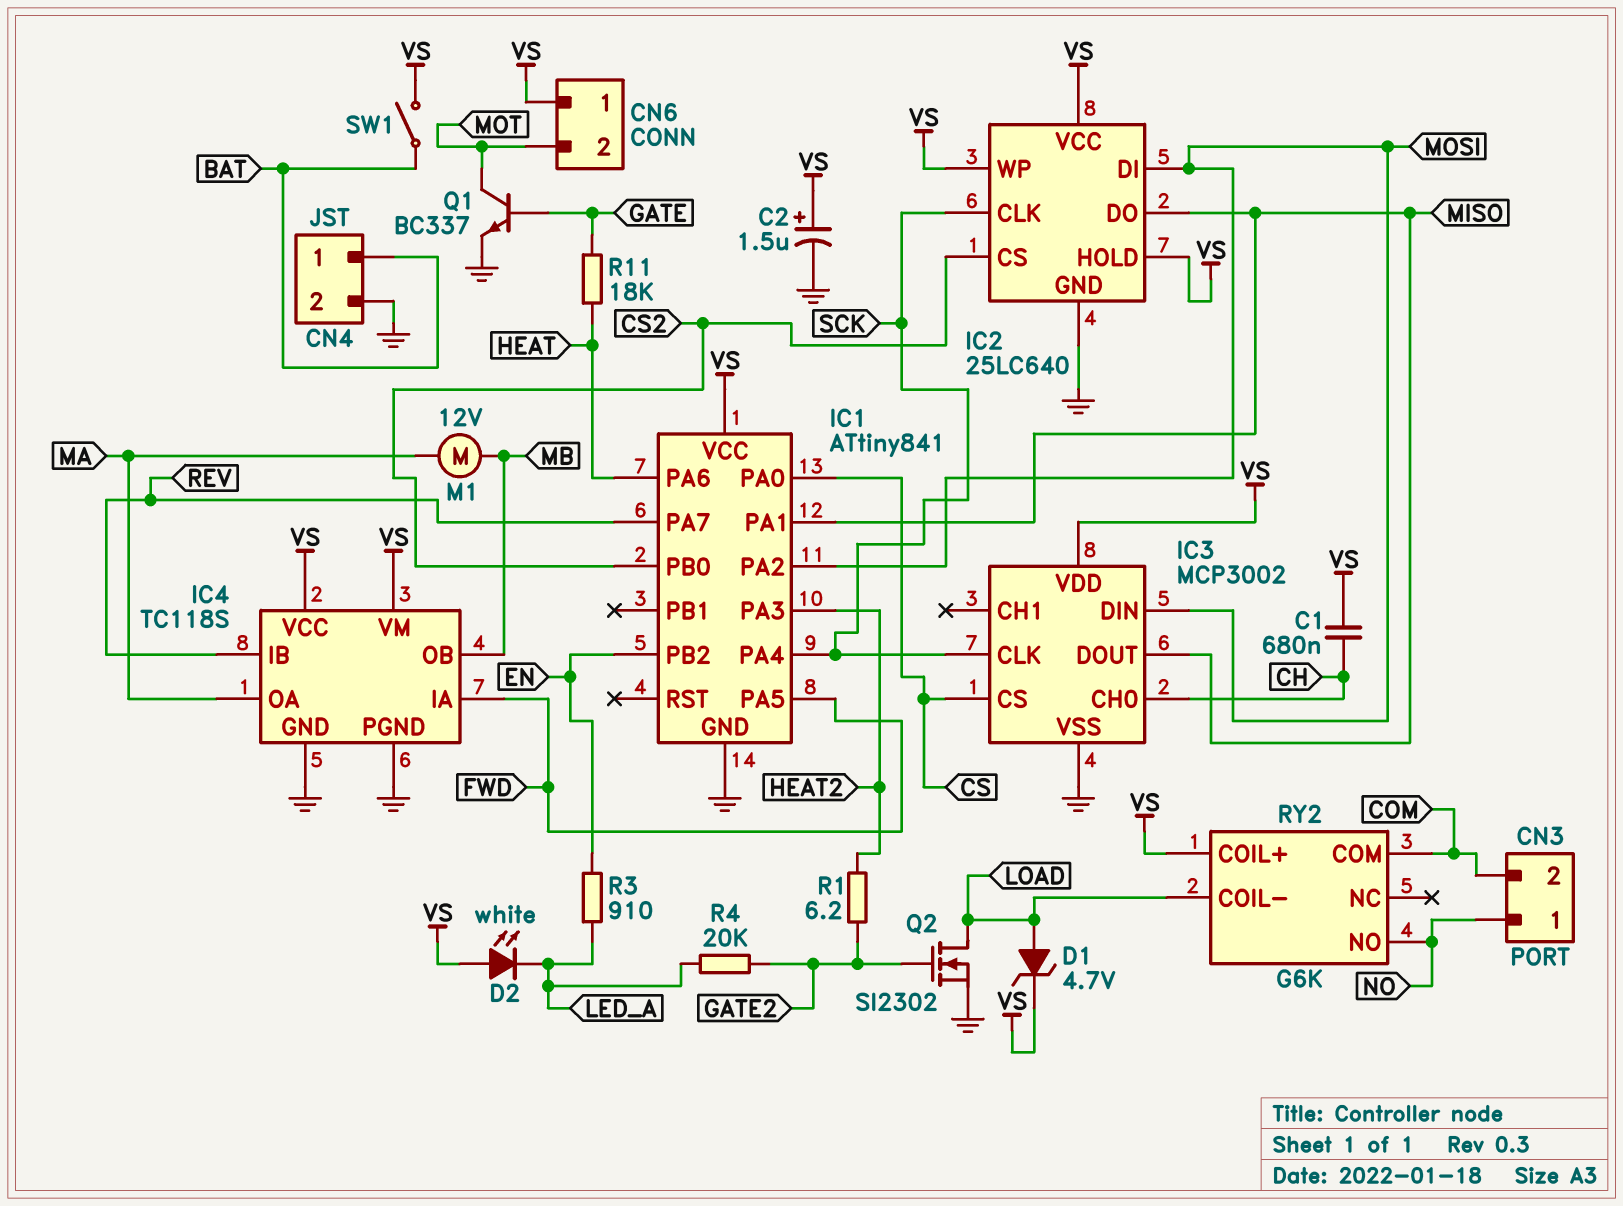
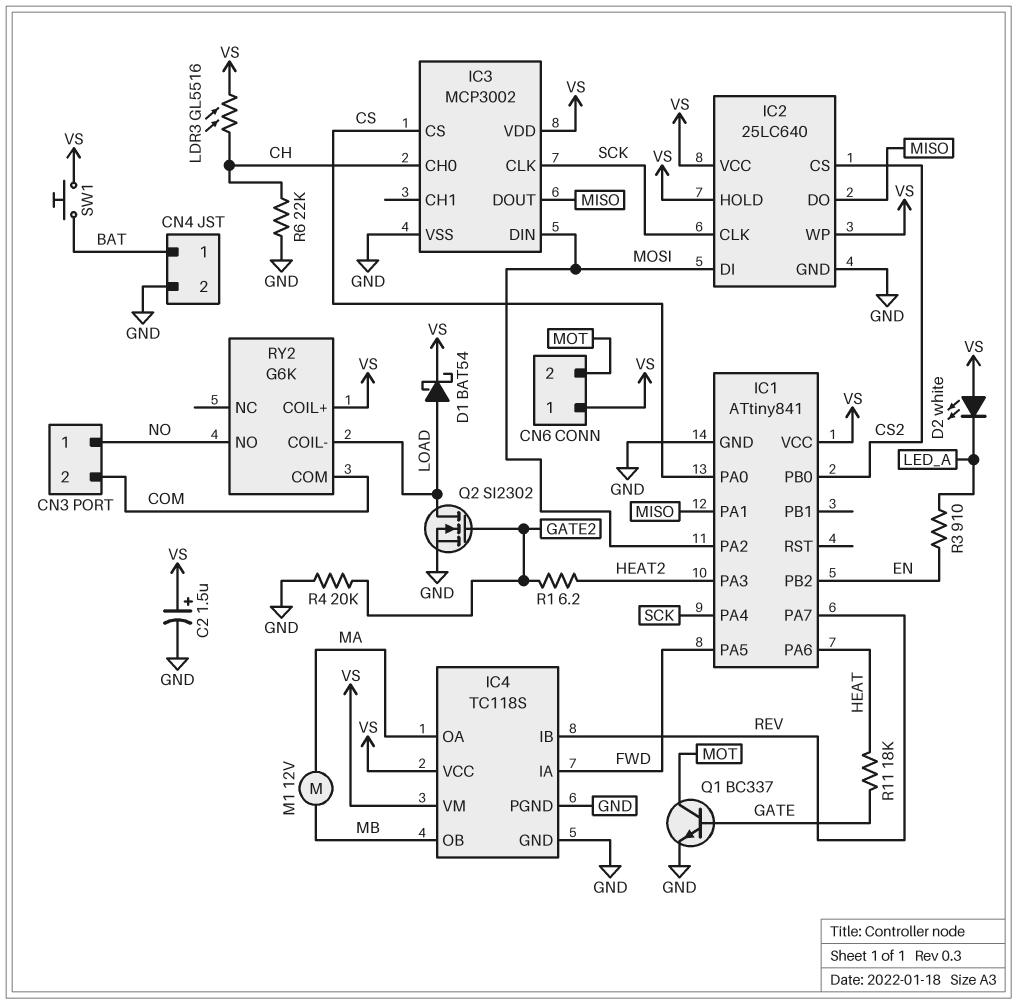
C1: 680nF (CH, VS) -> none
D1: zener 4.7V (A LOAD, K VS) -> schottky BAT54 (A LOAD, K VS)
LDR3: none -> GL5516 (CH, VS)
R4: 20k (GATE2, LED_A) -> 20k (GATE2, GND)
R6: none -> 22k (CH, GND)
SW1: switch (BAT, VS) -> button (BAT, VS)

